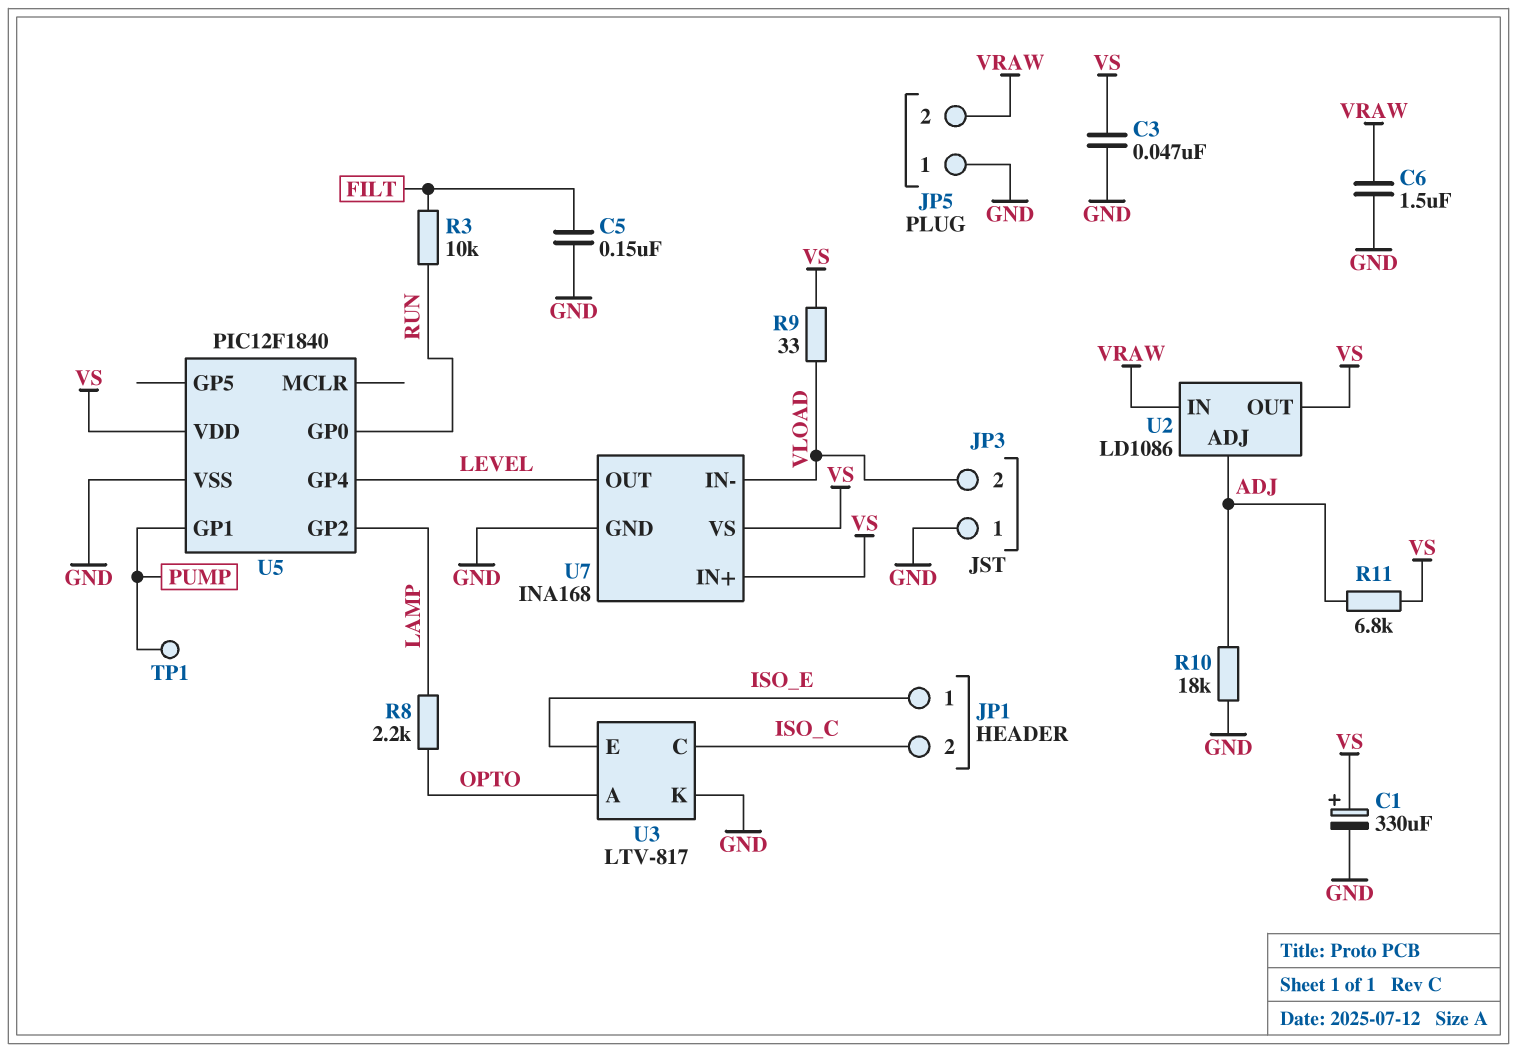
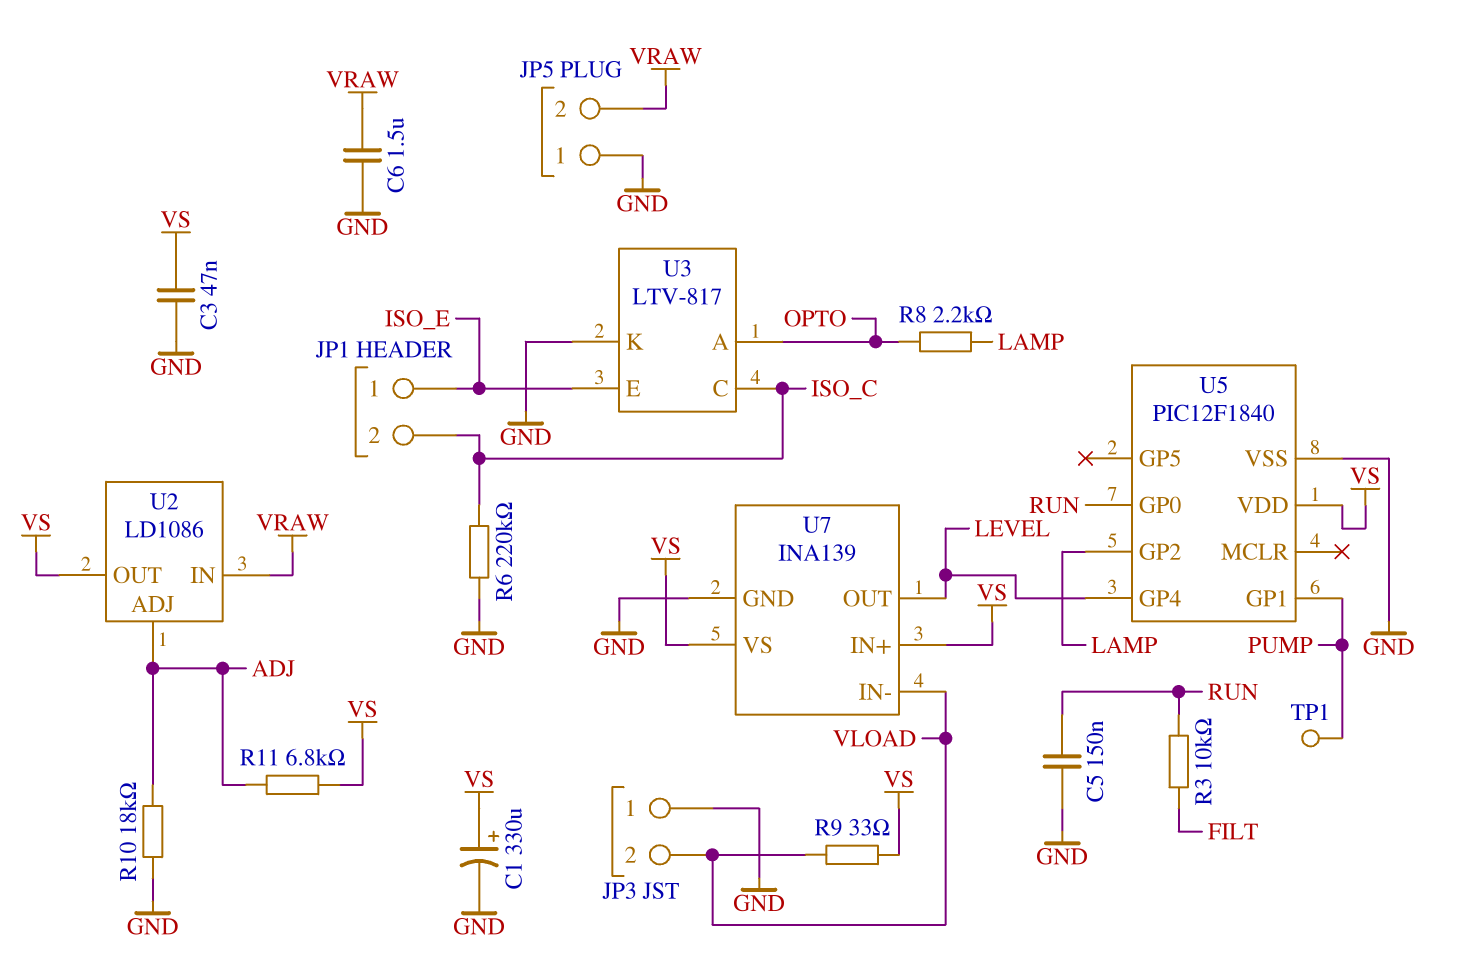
C5: 150nF (FILT, GND) -> 150nF (GND, RUN)
R6: none -> 220k (GND, ISO_C)
U7: INA168 -> INA139

